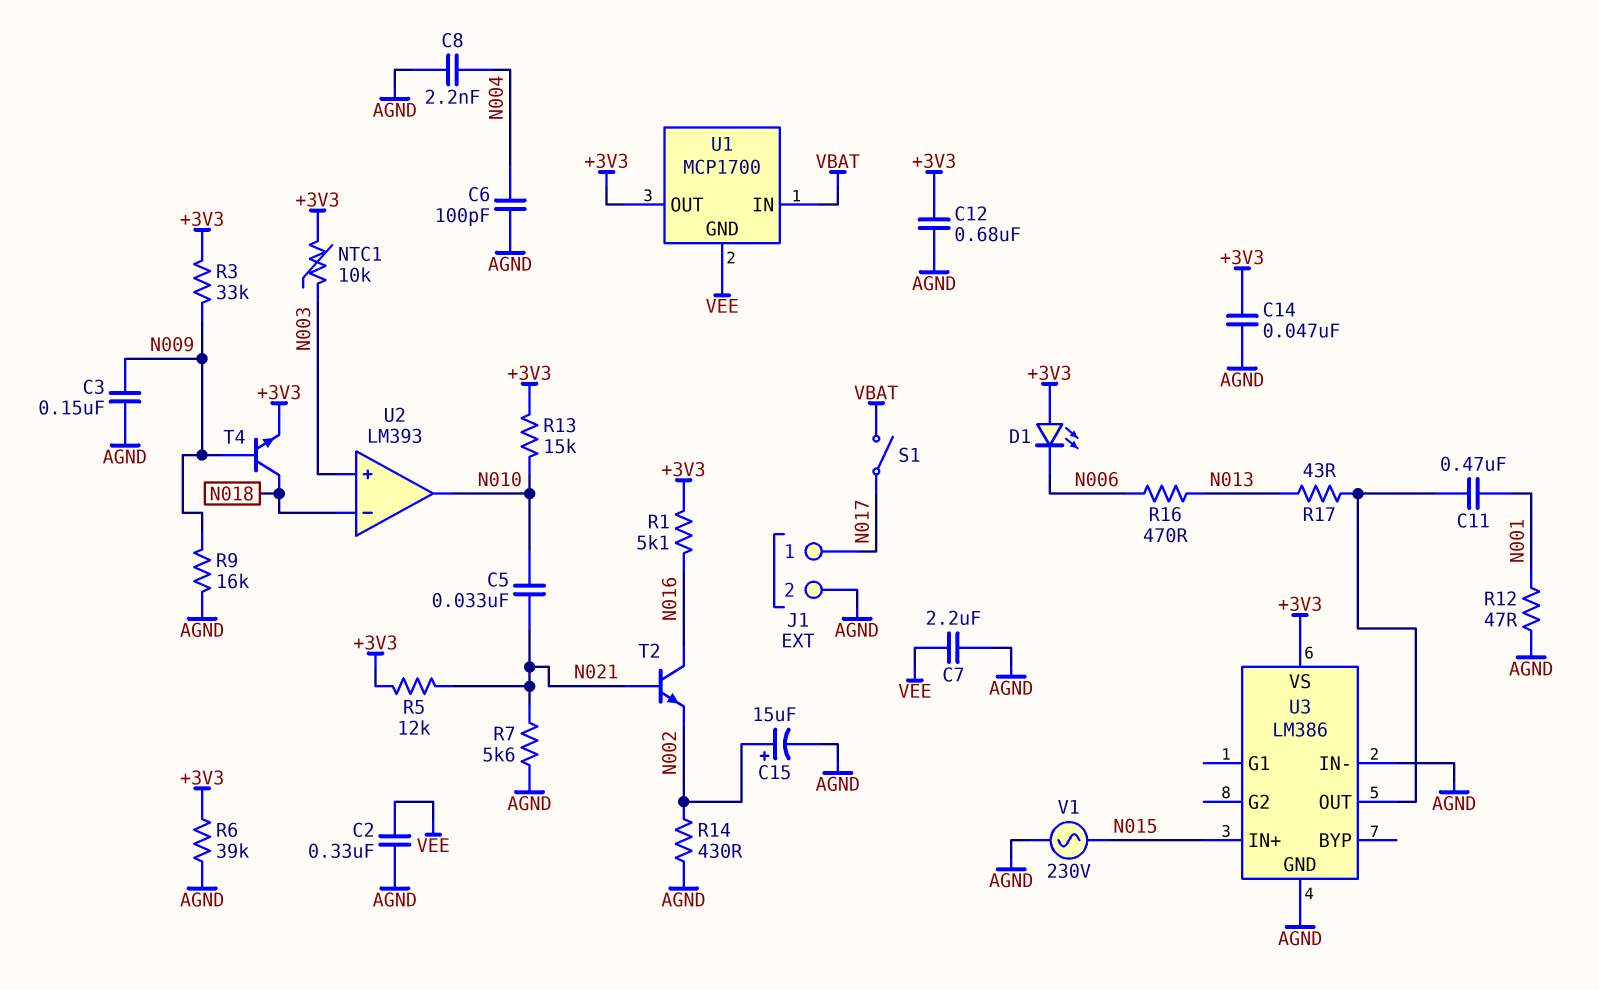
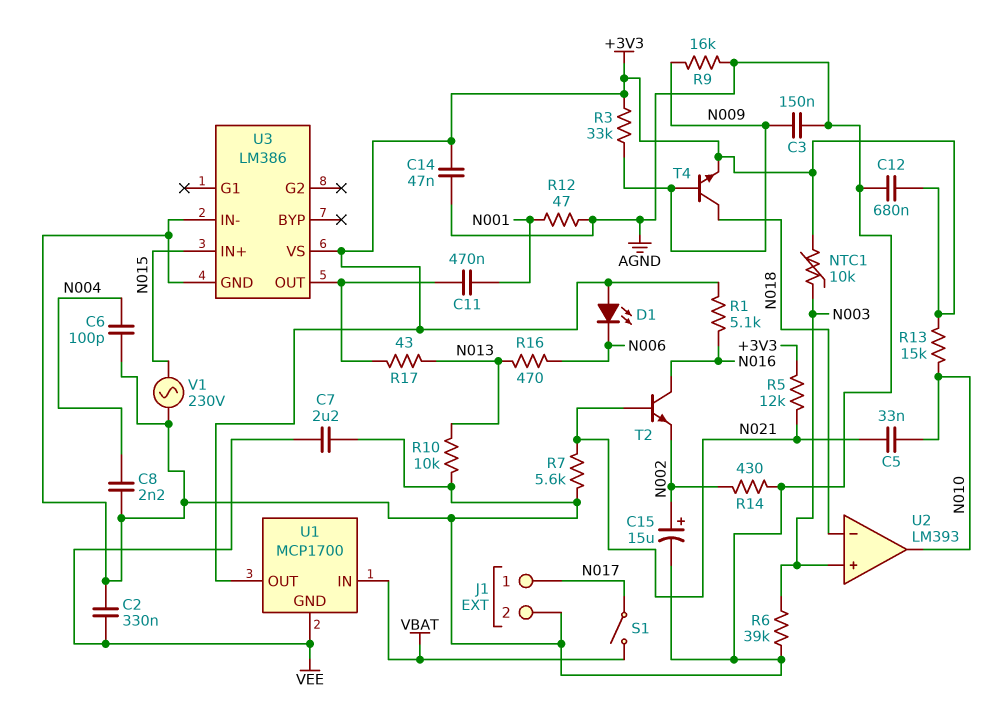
R6: 39k (+3V3, AGND) -> 39k (AGND, N003)
R10: none -> 10k (AGND, N013)

